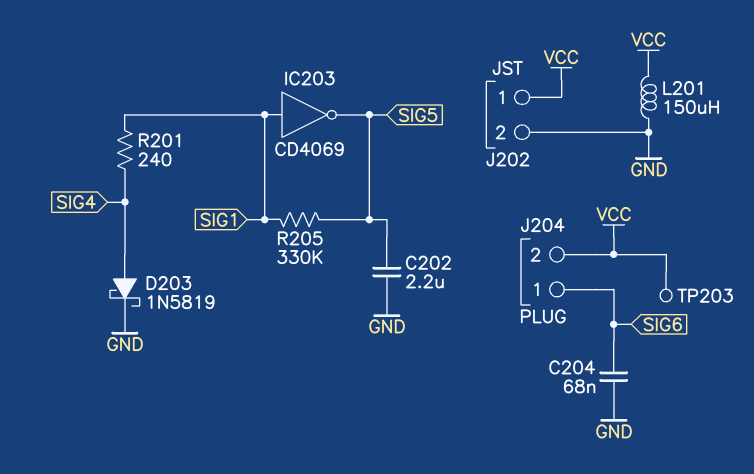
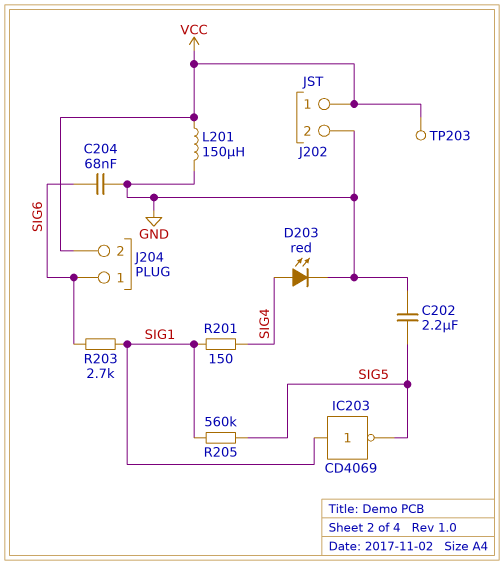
D203: schottky 1N5819 (A SIG4, K GND) -> LED red (A SIG4, K GND)
R201: 240 (SIG1, SIG4) -> 150 (SIG1, SIG4)
R203: none -> 2.7k (SIG1, SIG6)
R205: 330k (SIG1, SIG5) -> 560k (SIG1, SIG5)

